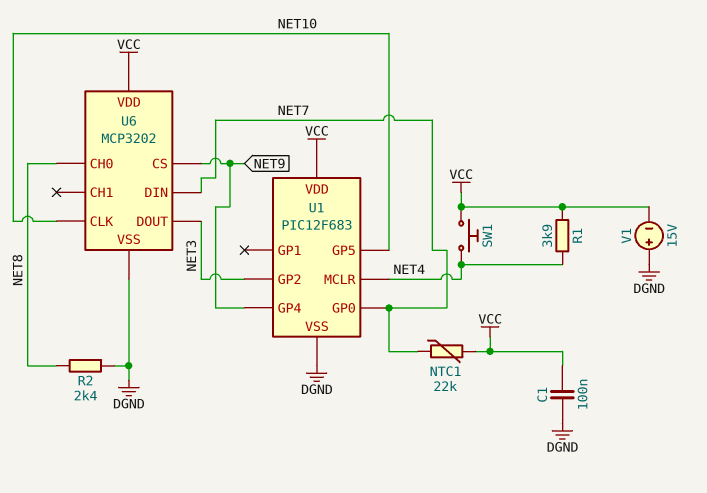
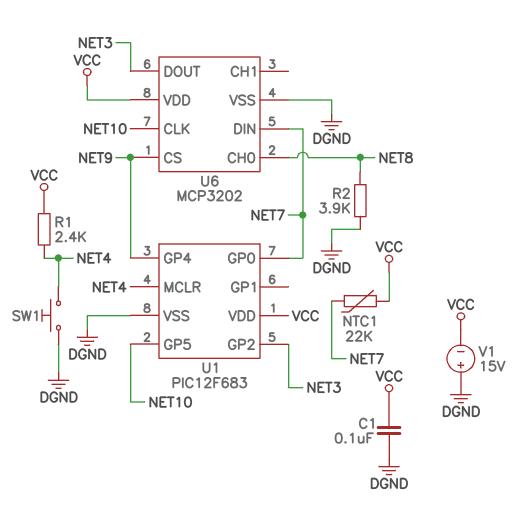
R1: 3.9k (NET4, VCC) -> 2.4k (NET4, VCC)
R2: 2.4k (DGND, NET8) -> 3.9k (DGND, NET8)
SW1: button (NET4, VCC) -> button (DGND, NET4)

